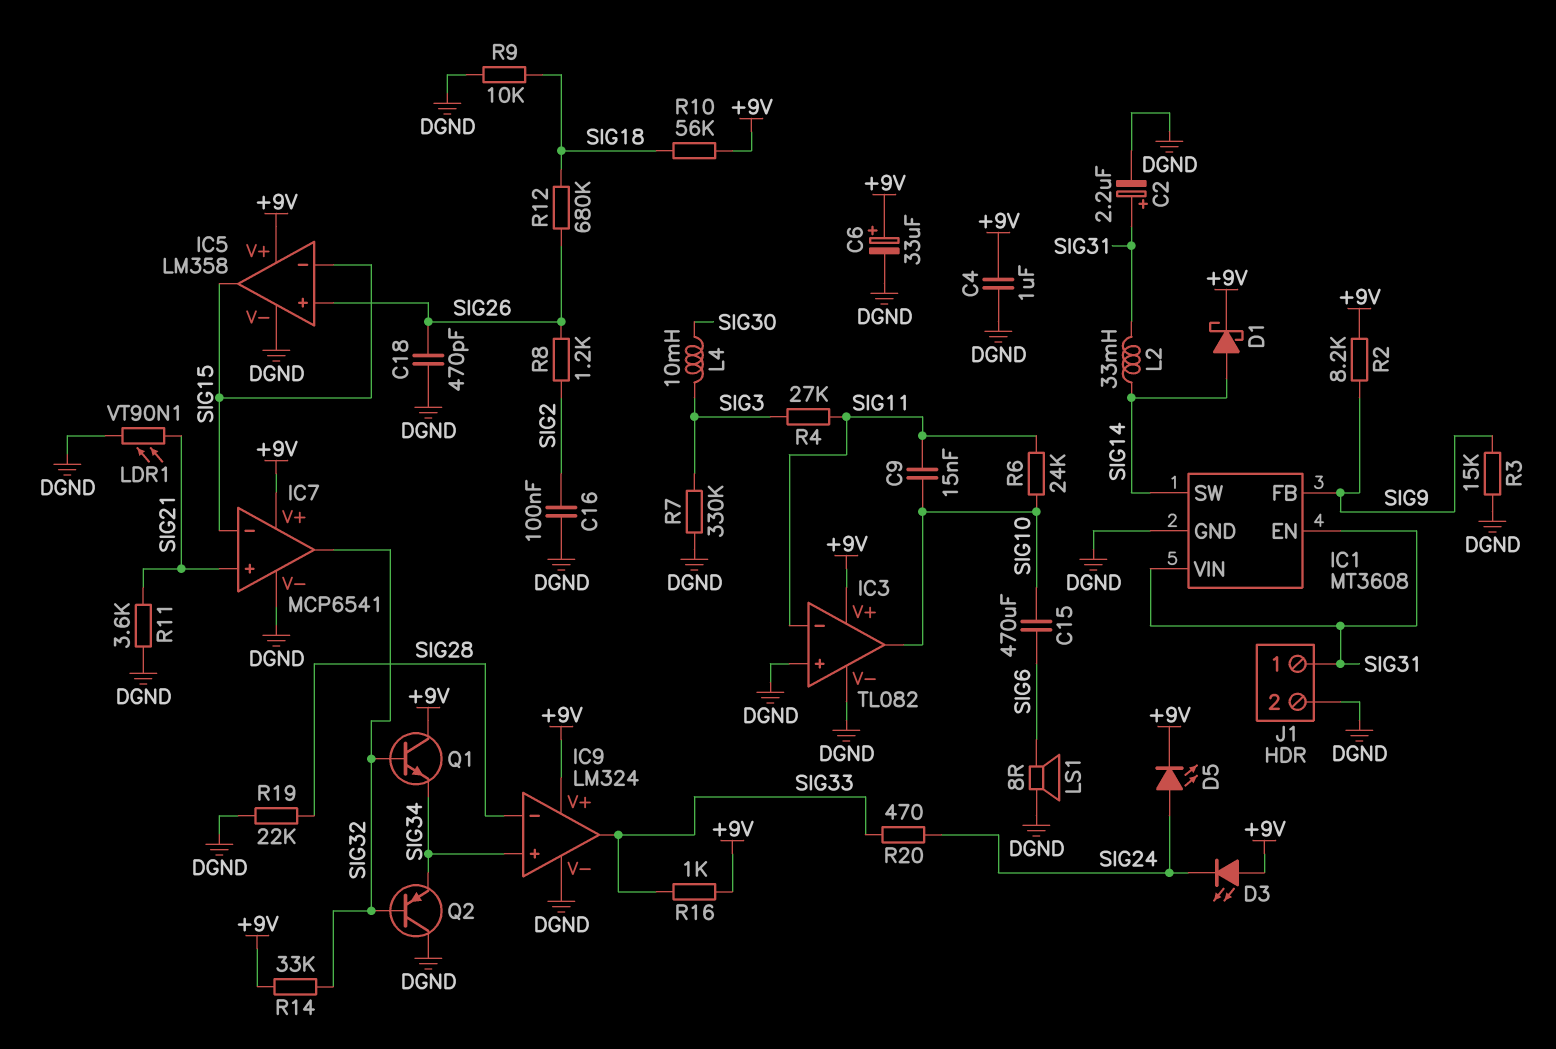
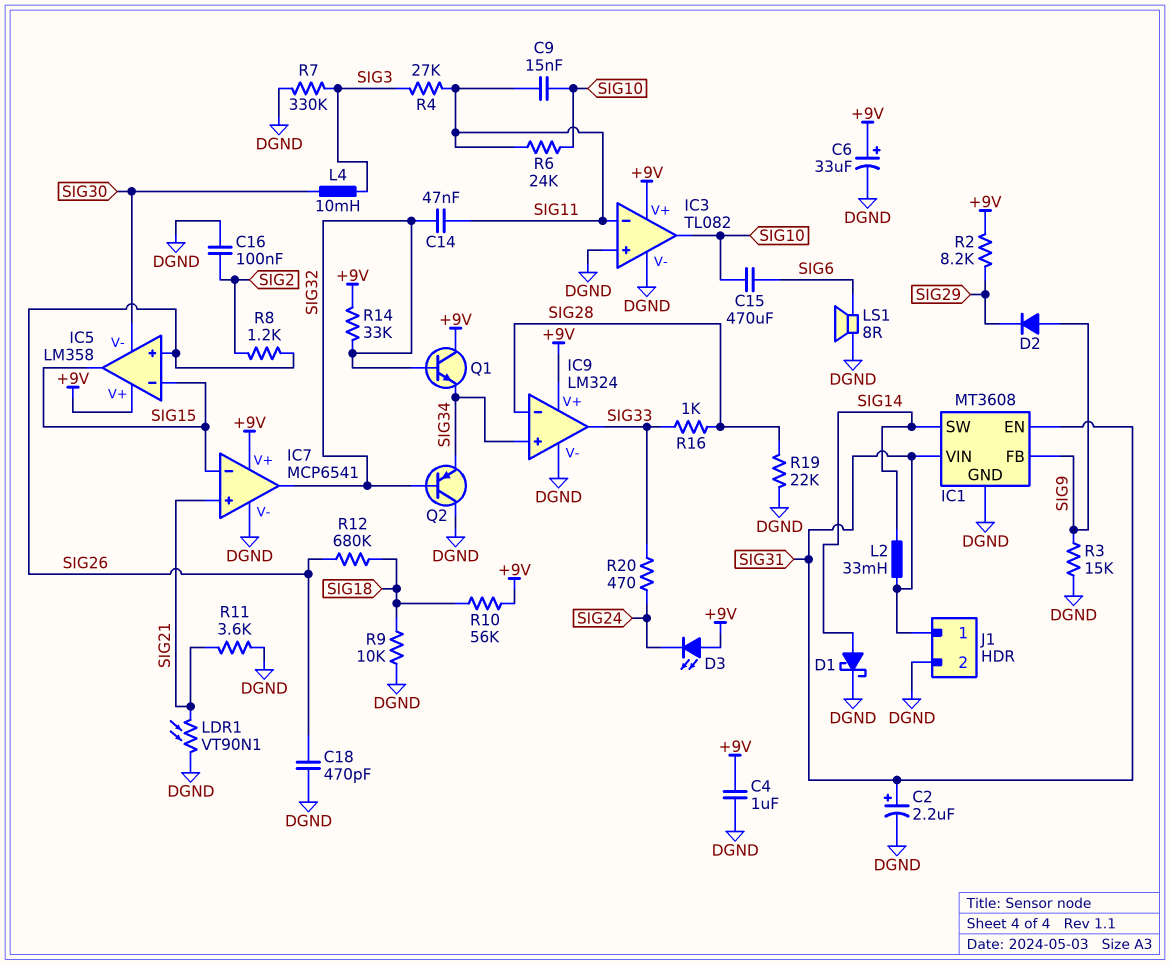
C14: none -> 47nF (SIG11, SIG32)
D1: schottky (A SIG14, K +9V) -> schottky (A SIG14, K DGND)
D2: none -> diode (A SIG9, K SIG29)
D5: LED (A SIG24, K +9V) -> none
IC5 pin V-: DGND -> SIG30
R2: 8.2k (+9V, SIG9) -> 8.2k (+9V, SIG29)
R16: 1k (+9V, SIG33) -> 1k (SIG28, SIG33)

